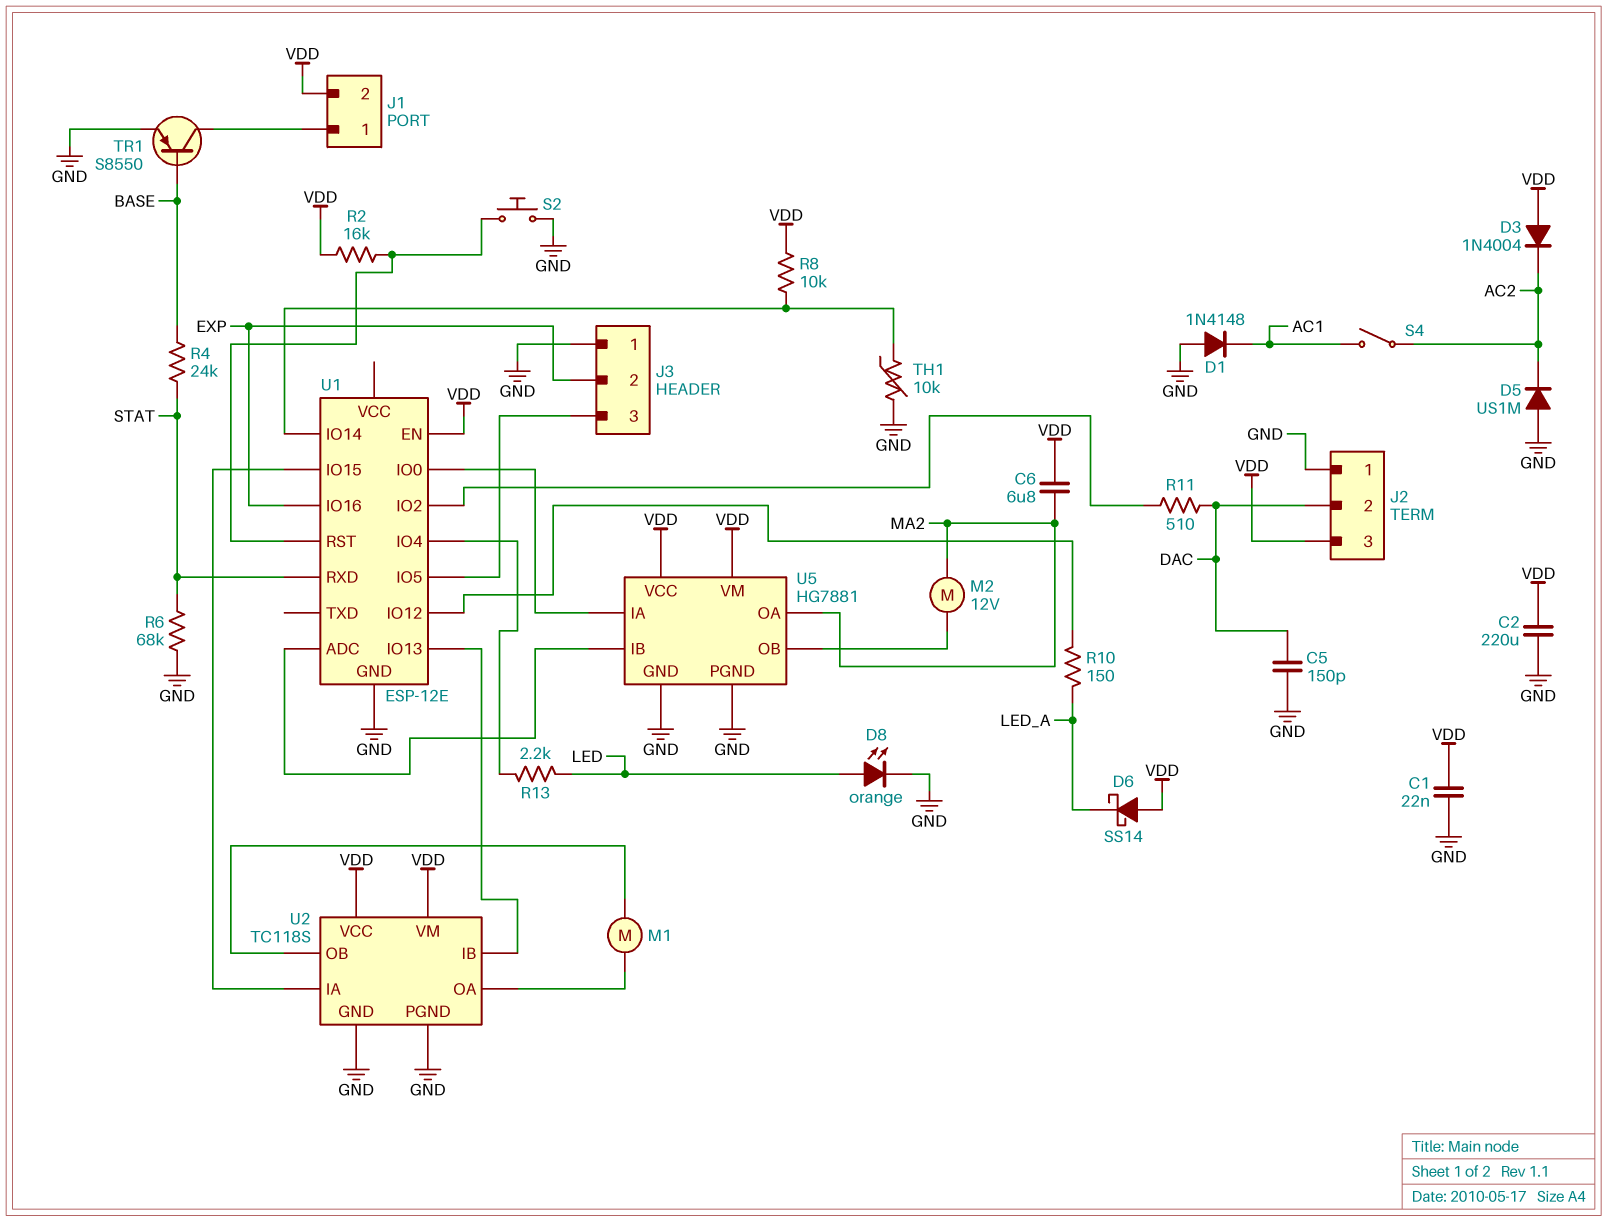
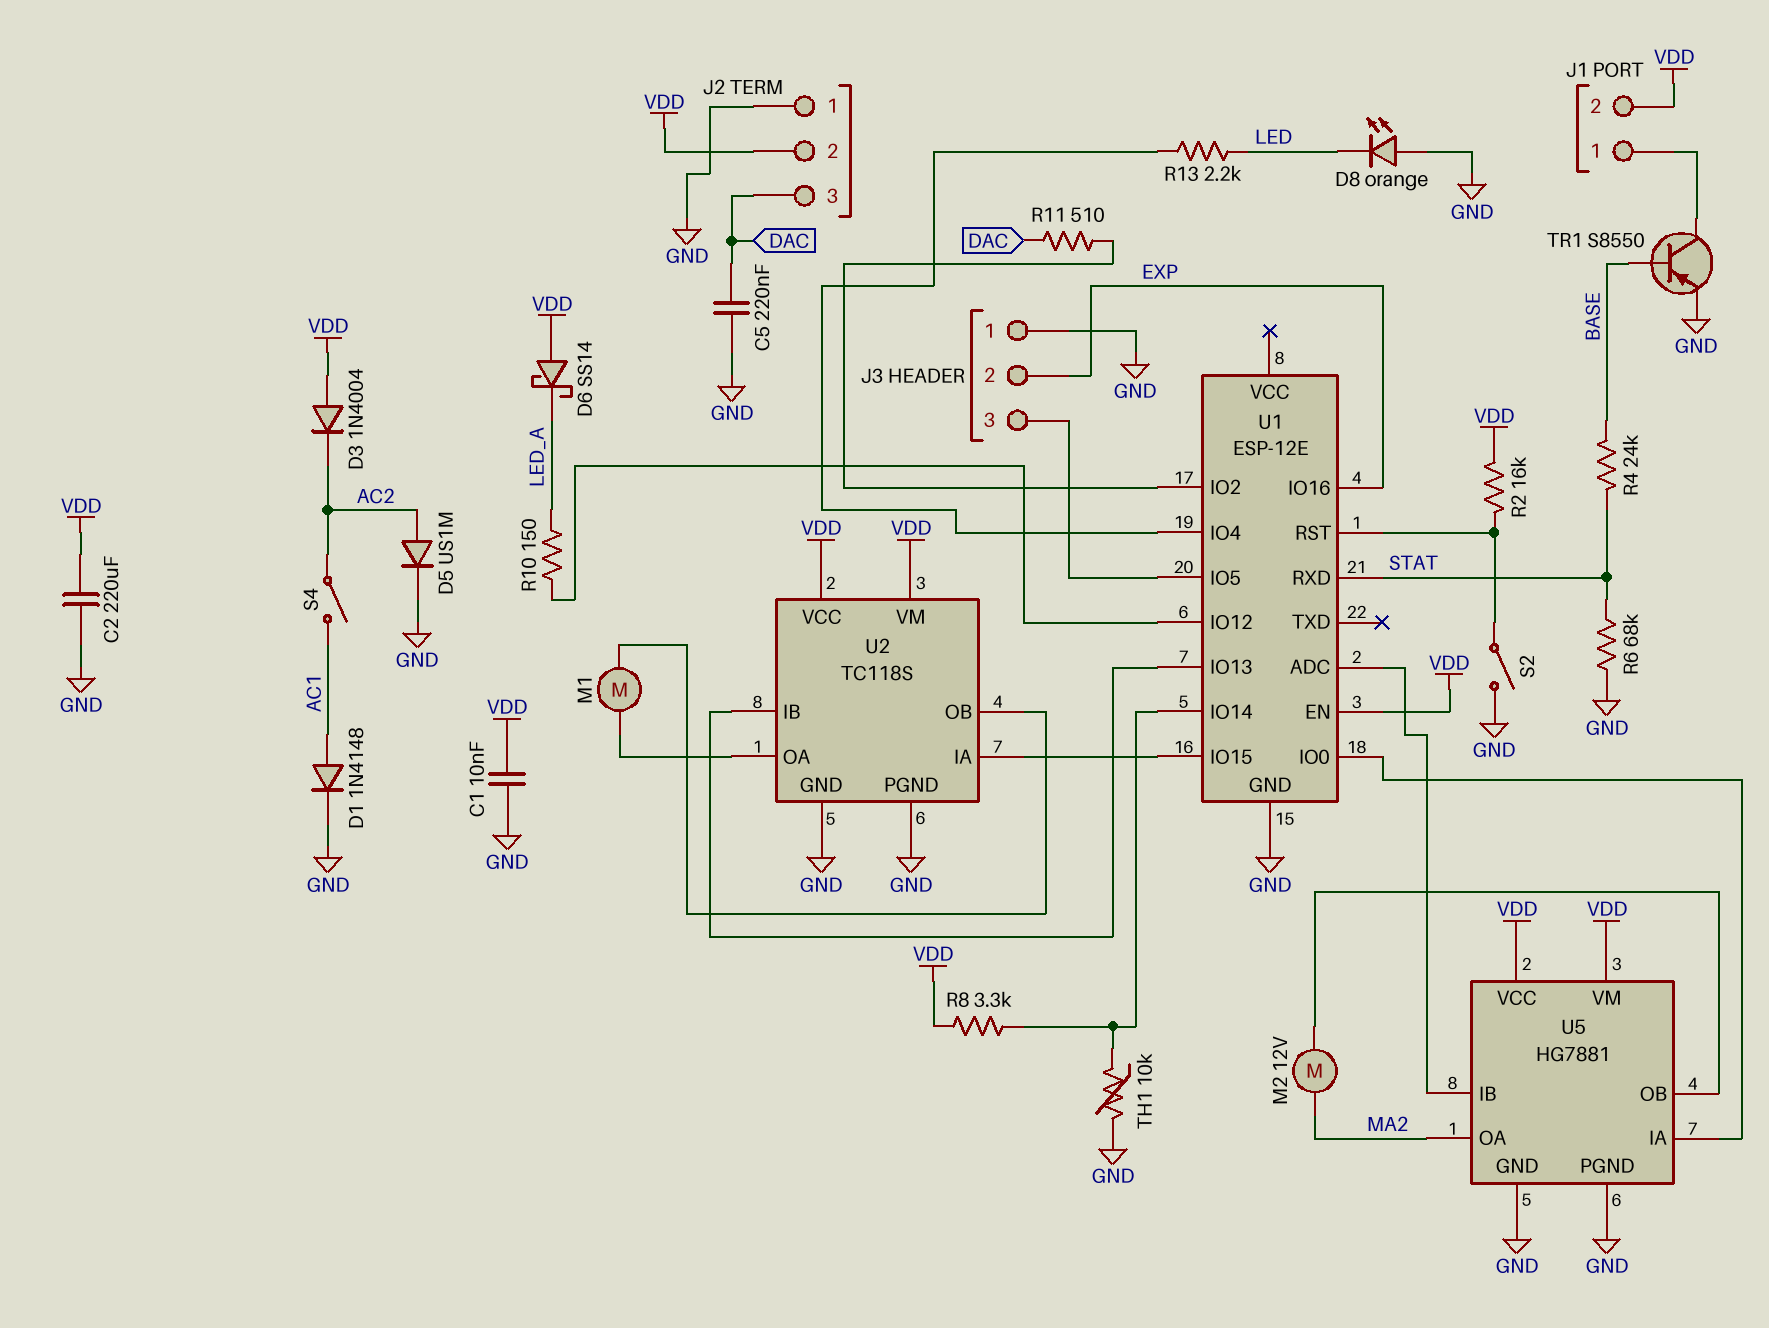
C1: 22nF (GND, VDD) -> 10nF (GND, VDD)
C5: 150pF (DAC, GND) -> 220nF (DAC, GND)
C6: 6.8uF (MA2, VDD) -> none
D1: diode 1N4148 (A GND, K AC1) -> diode 1N4148 (A AC1, K GND)
D5: diode US1M (A GND, K AC2) -> diode US1M (A AC2, K GND)
D8: LED orange (A LED, K GND) -> LED orange (A GND, K LED)
J2 pin 2: DAC -> VDD
J2 pin 3: VDD -> DAC
R8: 10k (U1/IO14, VDD) -> 3.3k (U1/IO14, VDD)
S2: button (GND, U1/RST) -> switch (GND, U1/RST)

